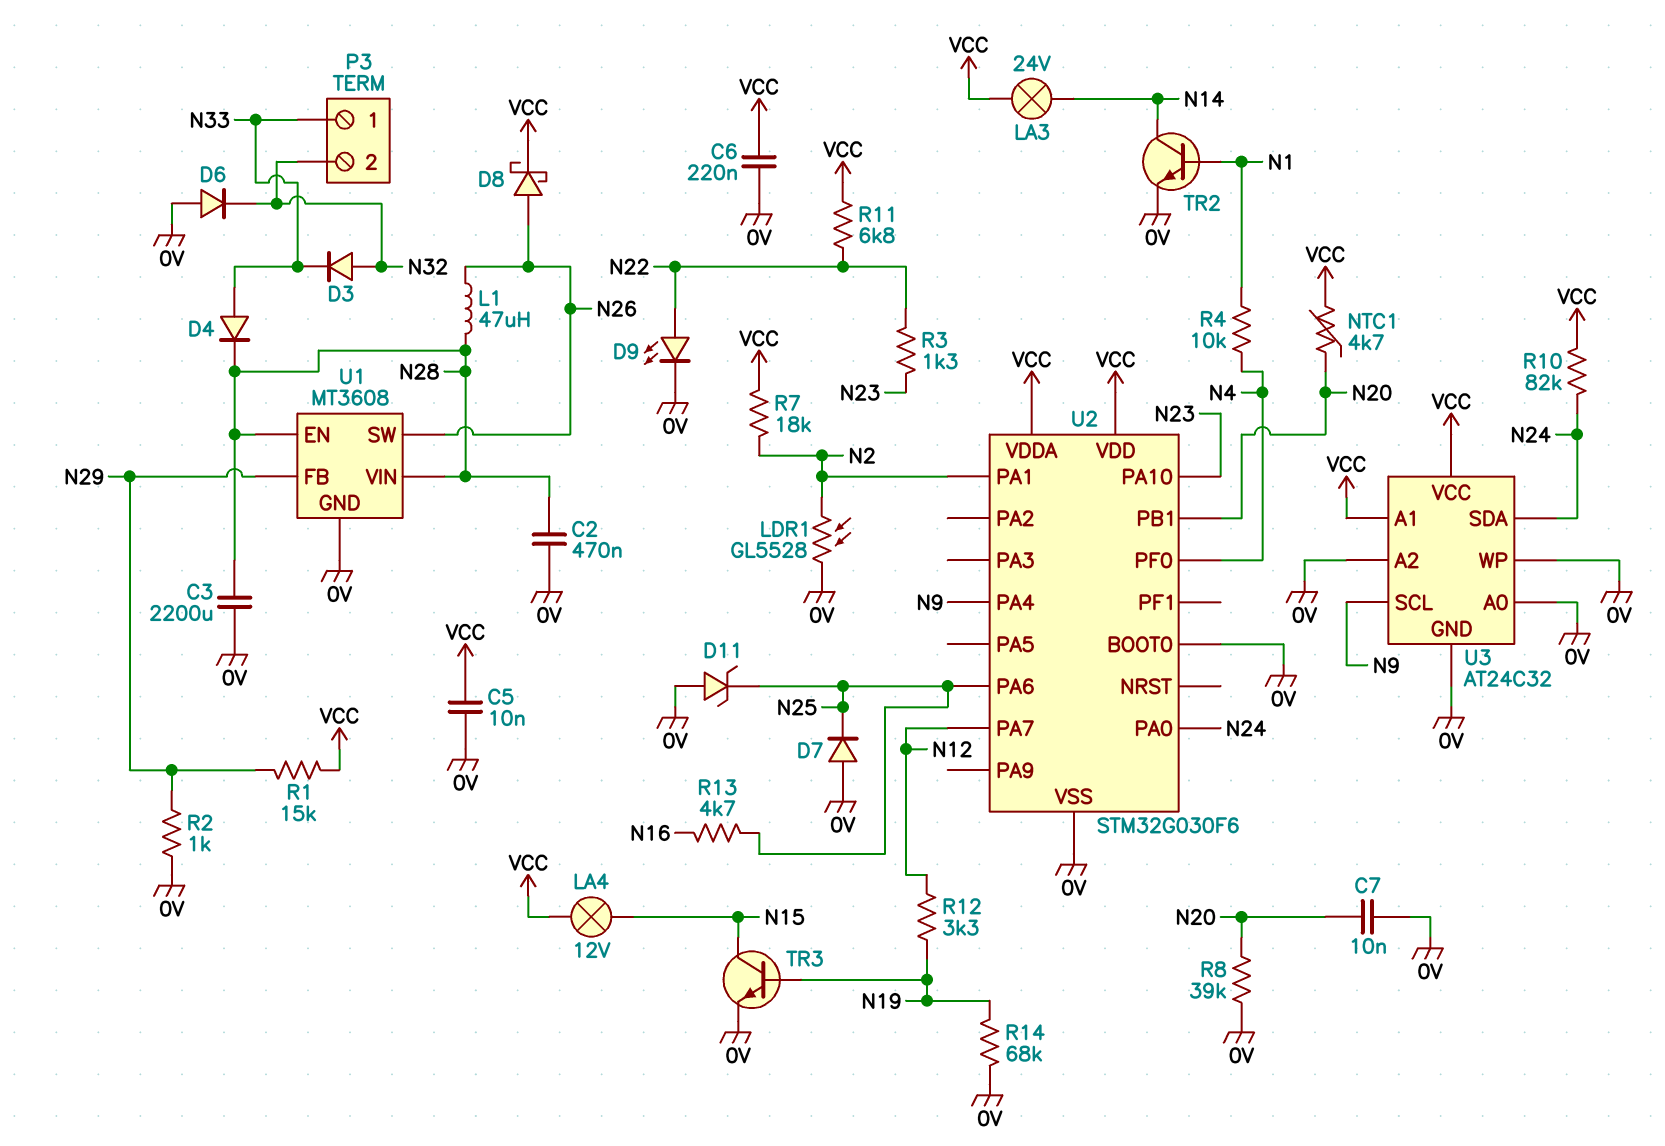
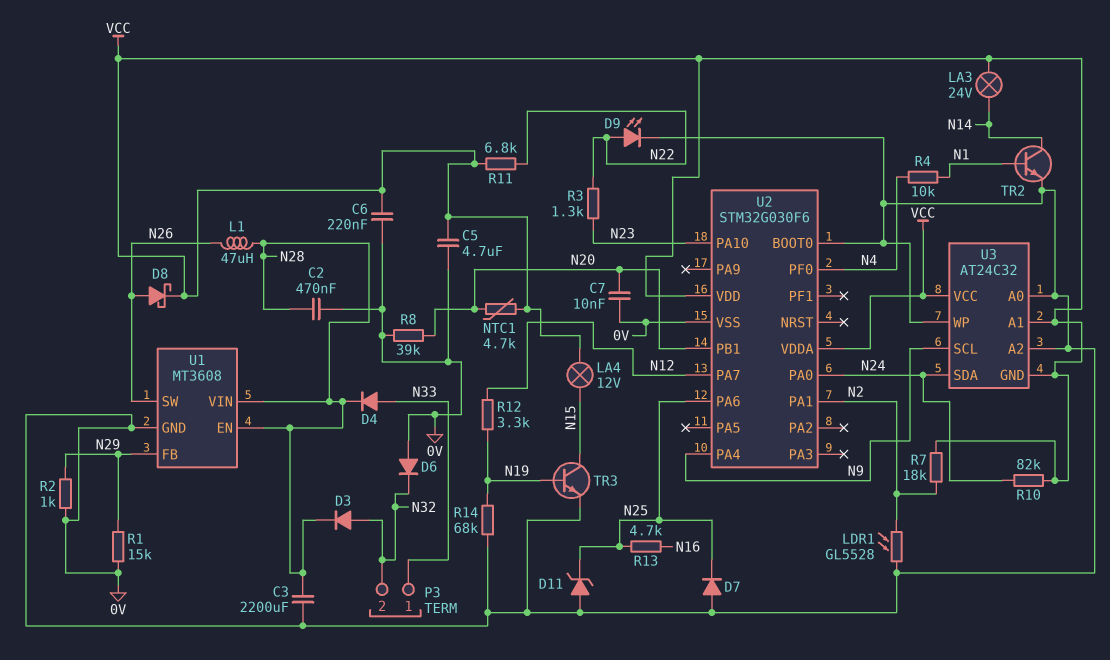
C5: 10nF (0V, VCC) -> 4.7uF (0V, VCC)
D3: diode (A N32, K N33) -> diode (A N32, K N28)
R1: 15k (N29, VCC) -> 15k (0V, N29)
U3 pin GND: 0V -> VCC

